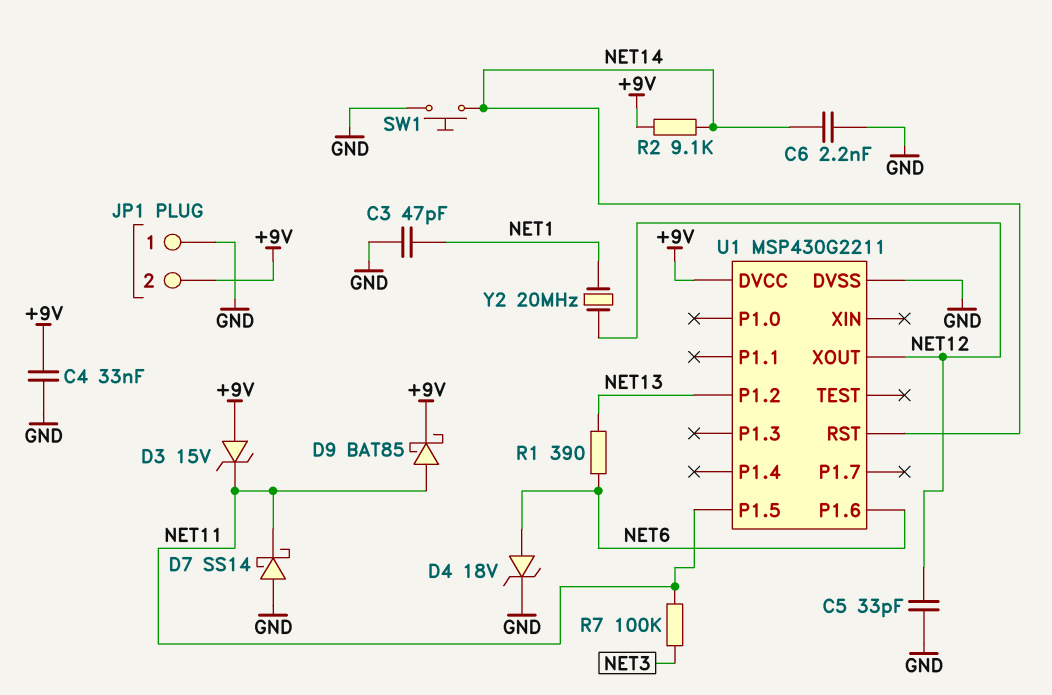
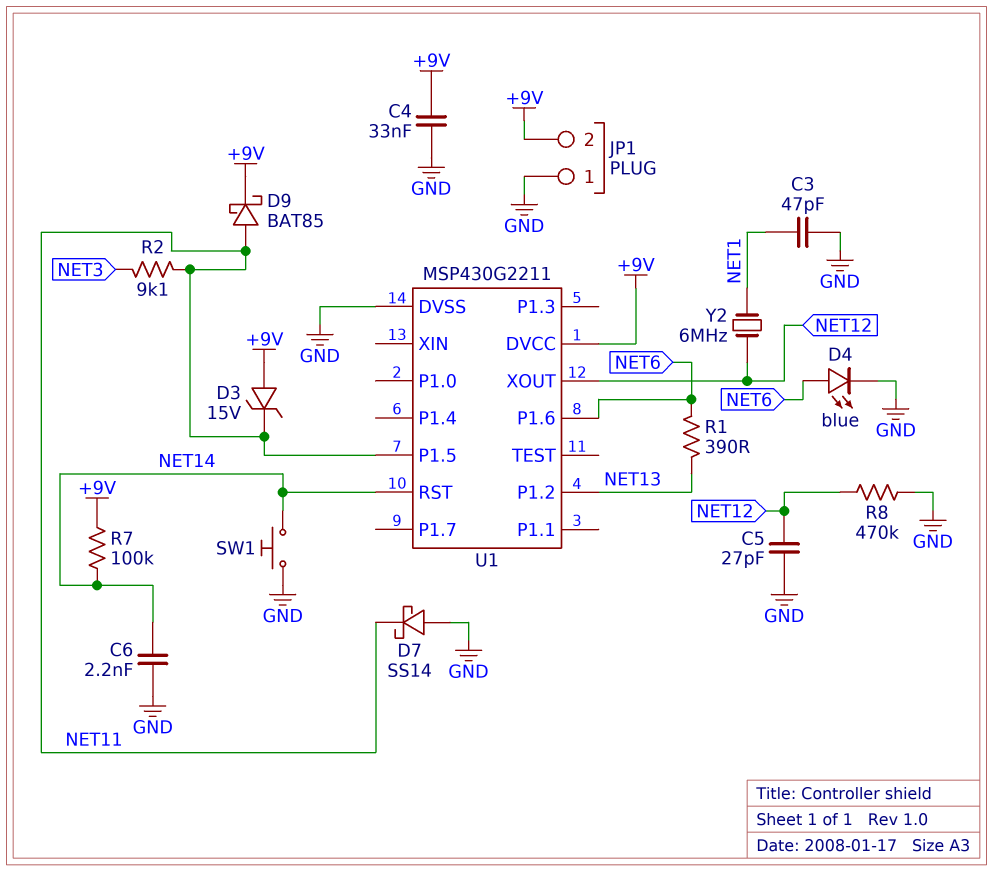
C5: 33pF (GND, NET12) -> 27pF (GND, NET12)
D4: zener 18V (A NET6, K GND) -> LED blue (A NET6, K GND)
R2: 9.1k (+9V, NET14) -> 9.1k (NET3, NET11)
R7: 100k (NET3, NET11) -> 100k (+9V, NET14)
R8: none -> 470k (GND, NET12)
Y2: 20MHz (NET1, NET12) -> 6MHz (NET1, NET12)

